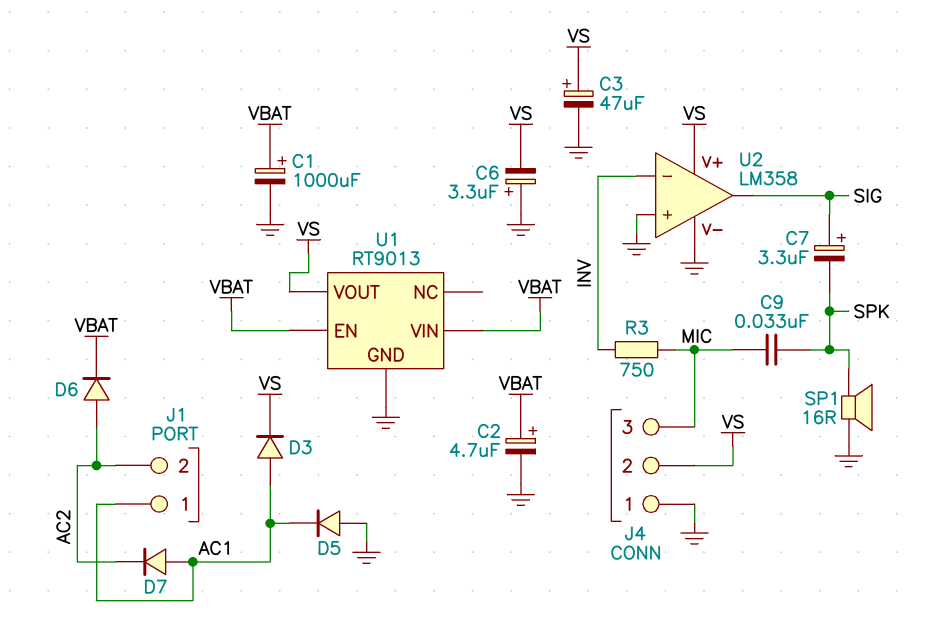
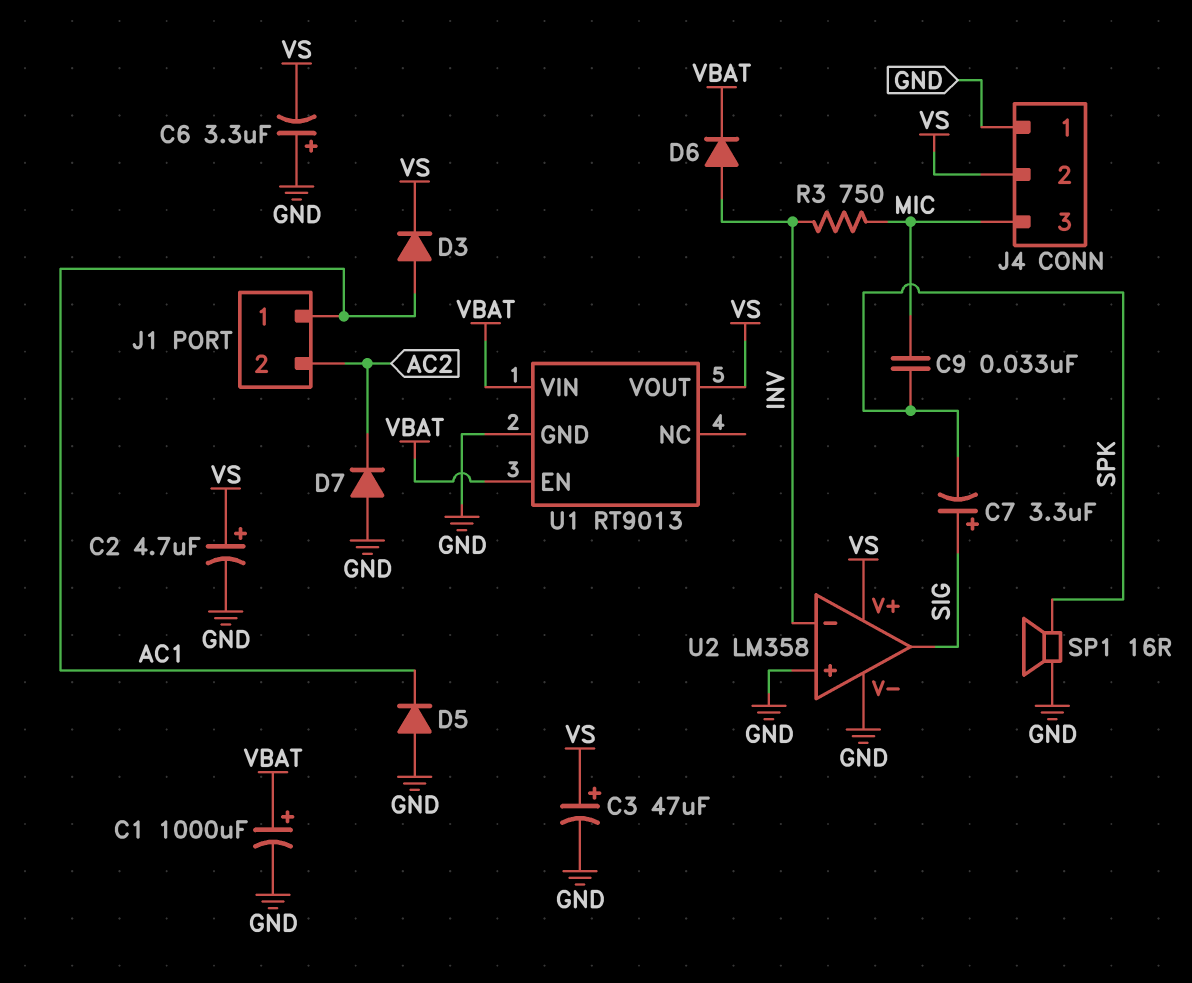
C2: 4.7uF (plus VBAT, minus GND) -> 4.7uF (plus VS, minus GND)
D6: diode (A AC2, K VBAT) -> diode (A INV, K VBAT)
D7: diode (A AC1, K AC2) -> diode (A GND, K AC2)

